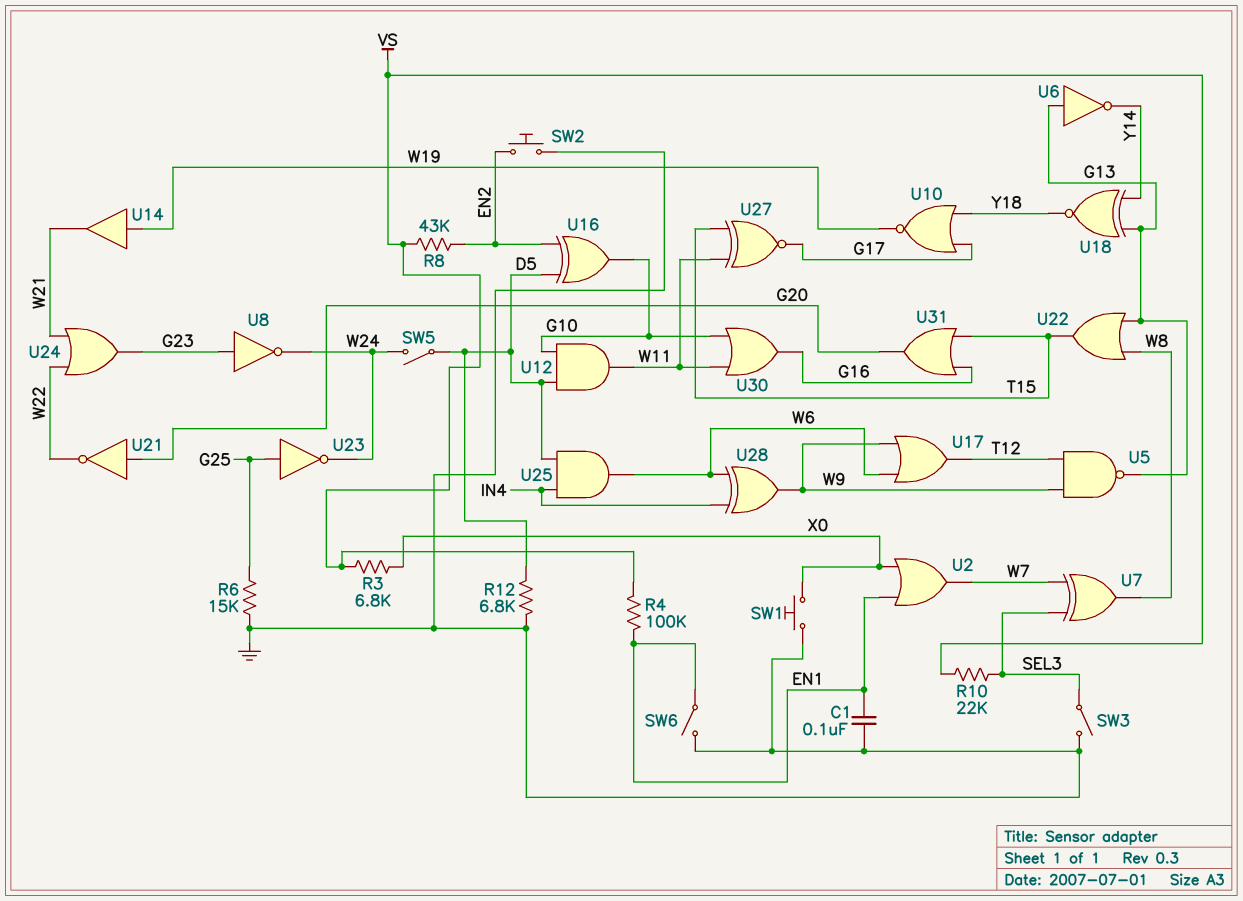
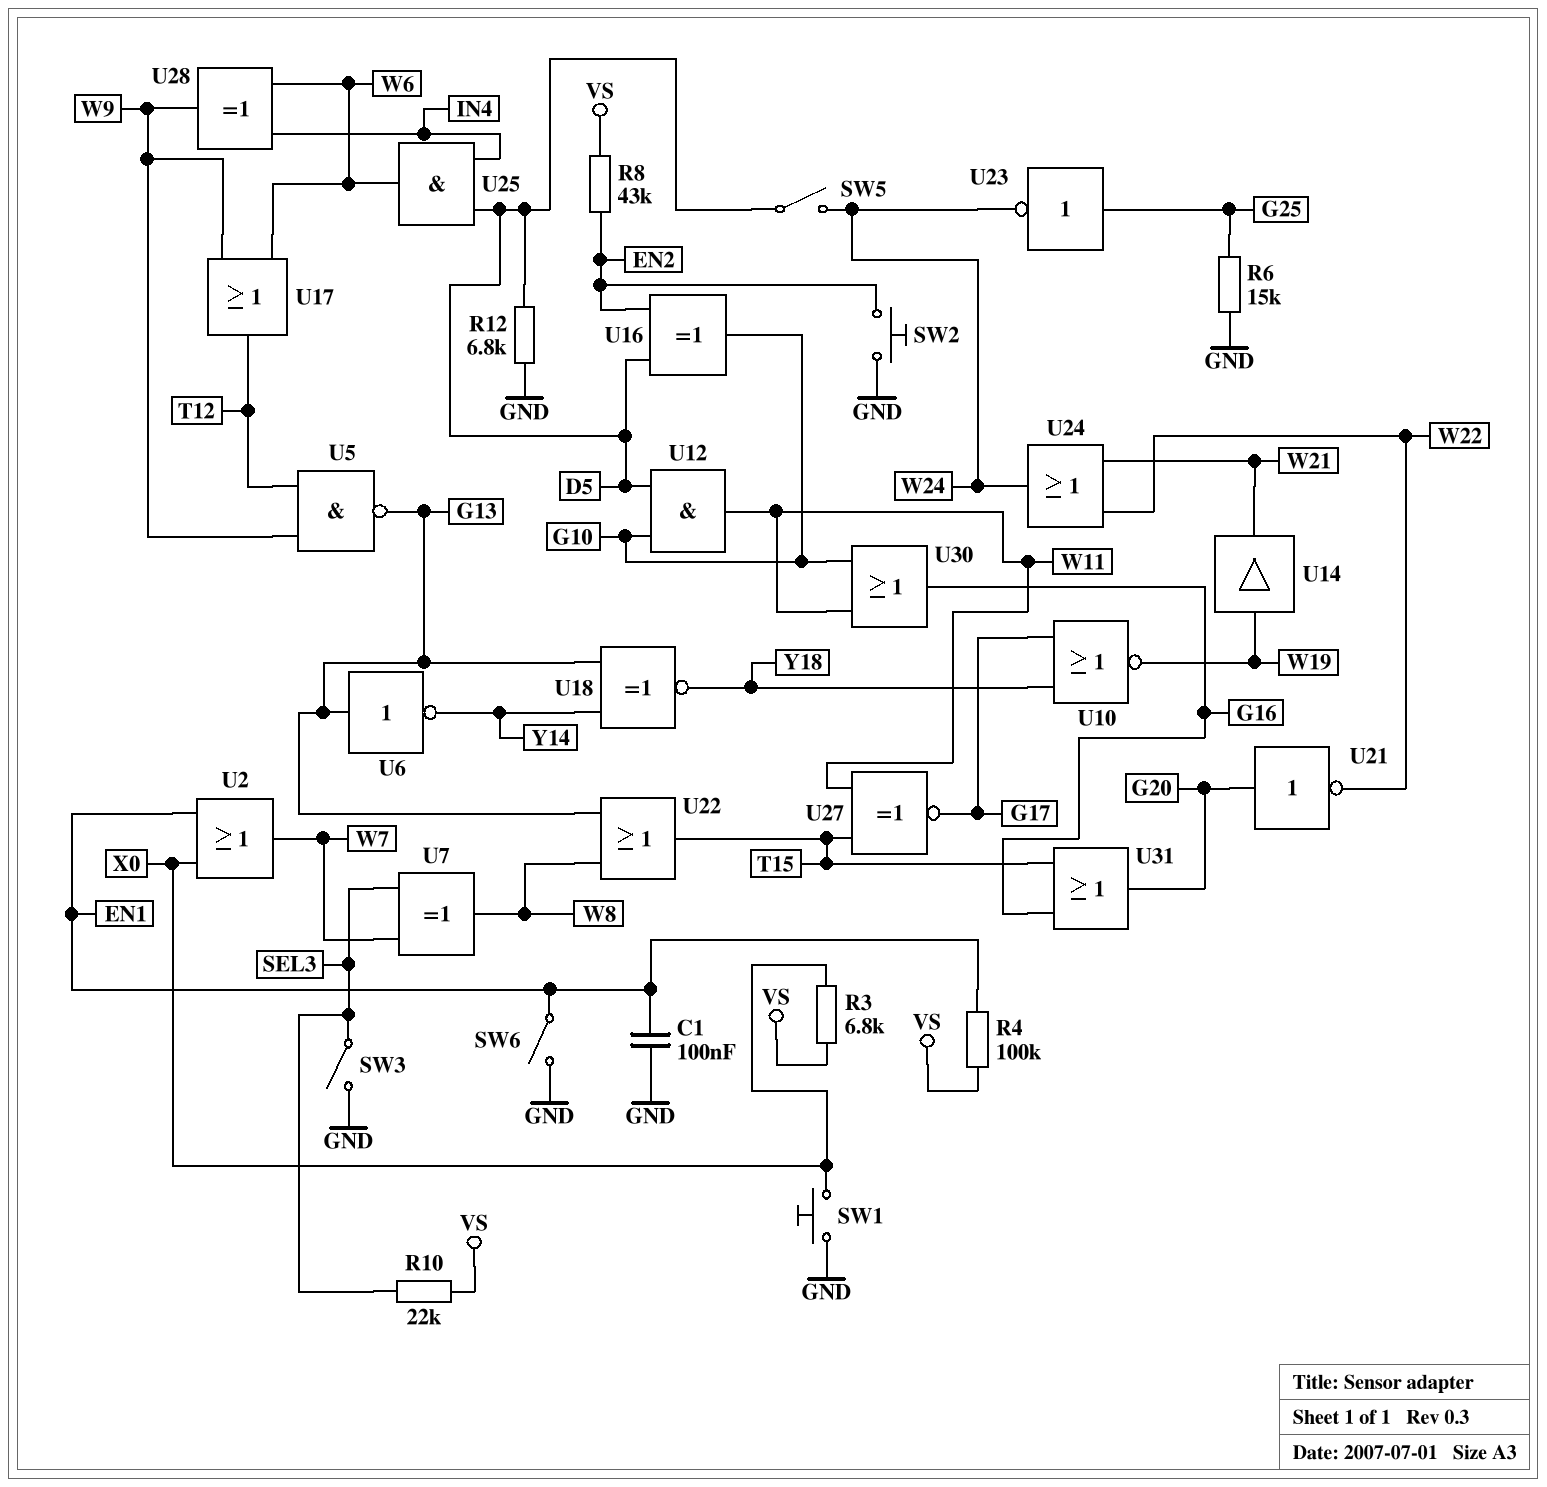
U8: NOT (in G23, out W24) -> none
U24: OR (in W21, in W22, out G23) -> OR (in W21, in W22, out W24)

